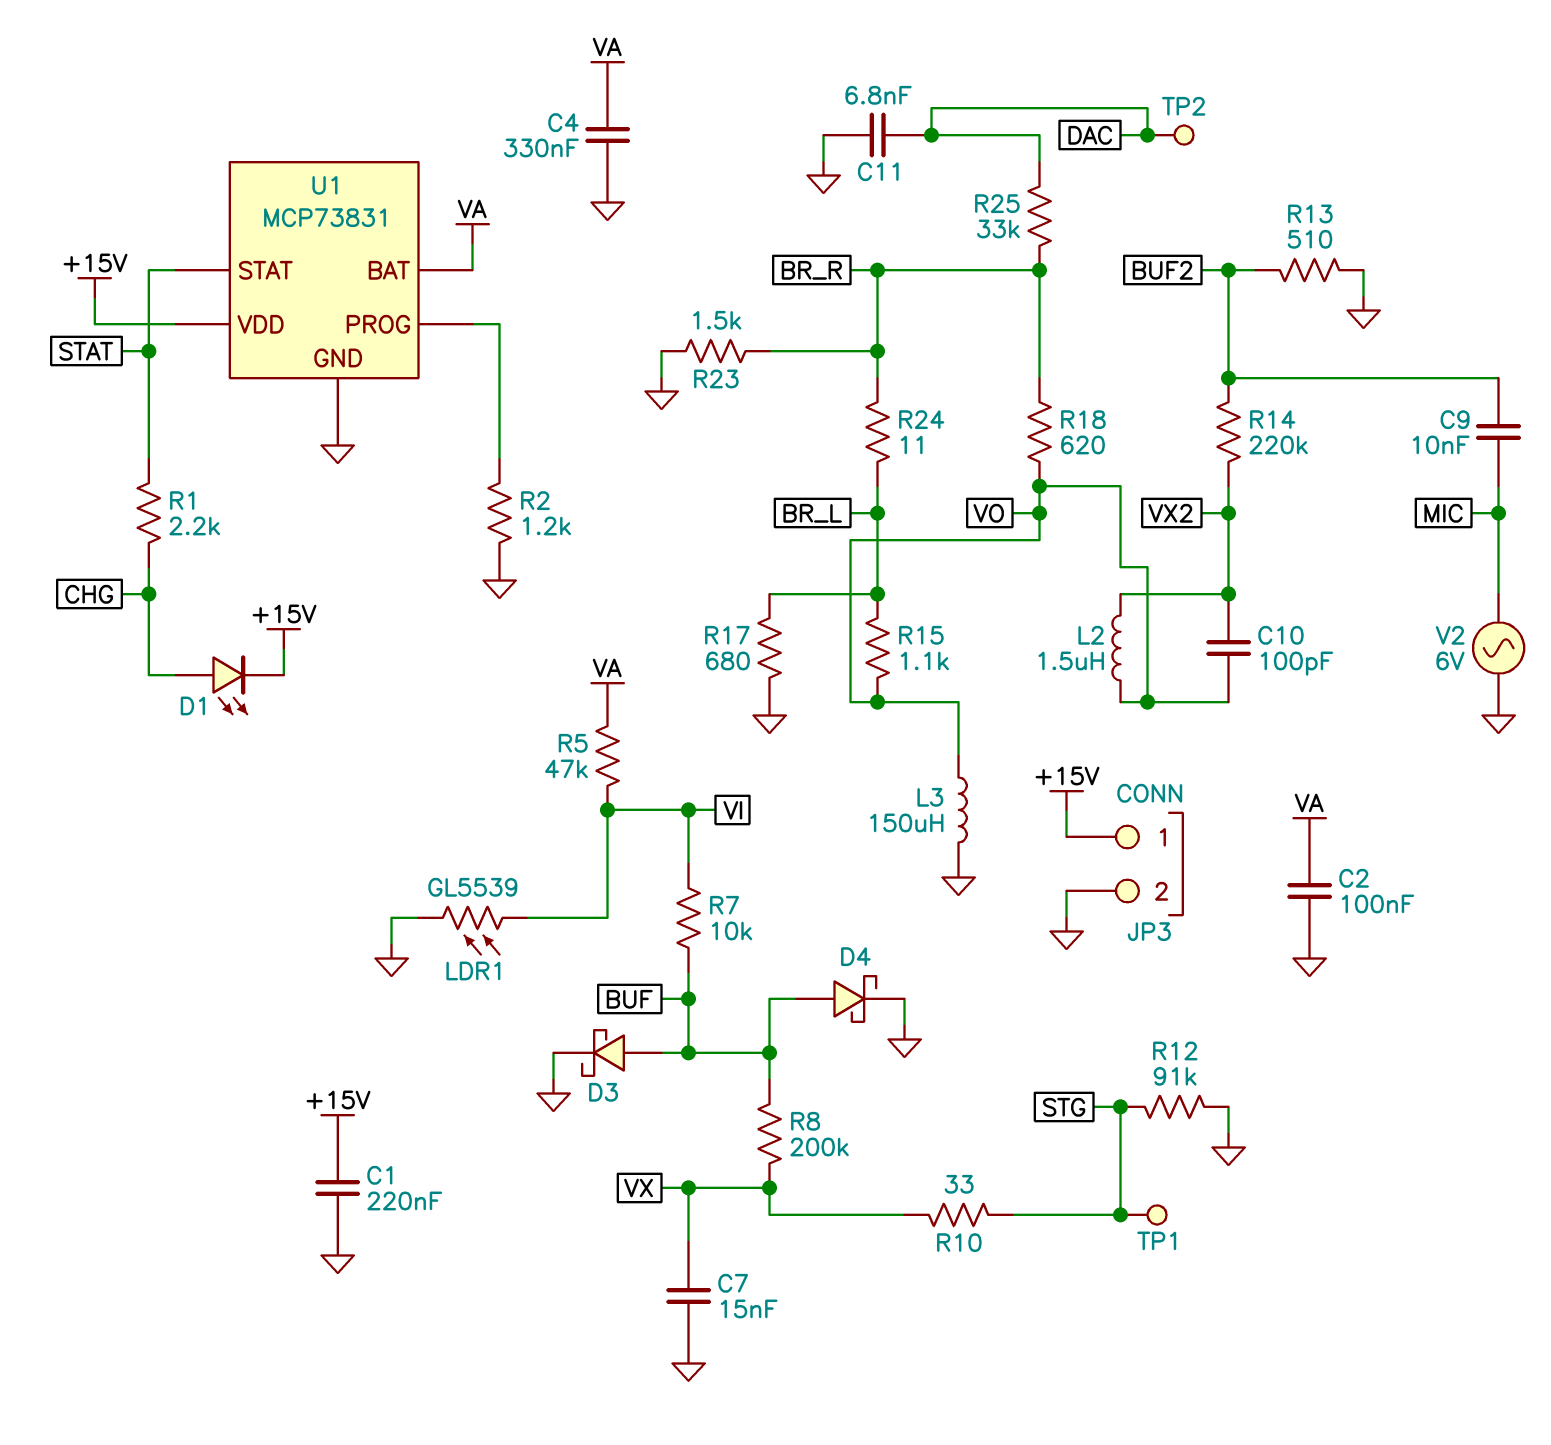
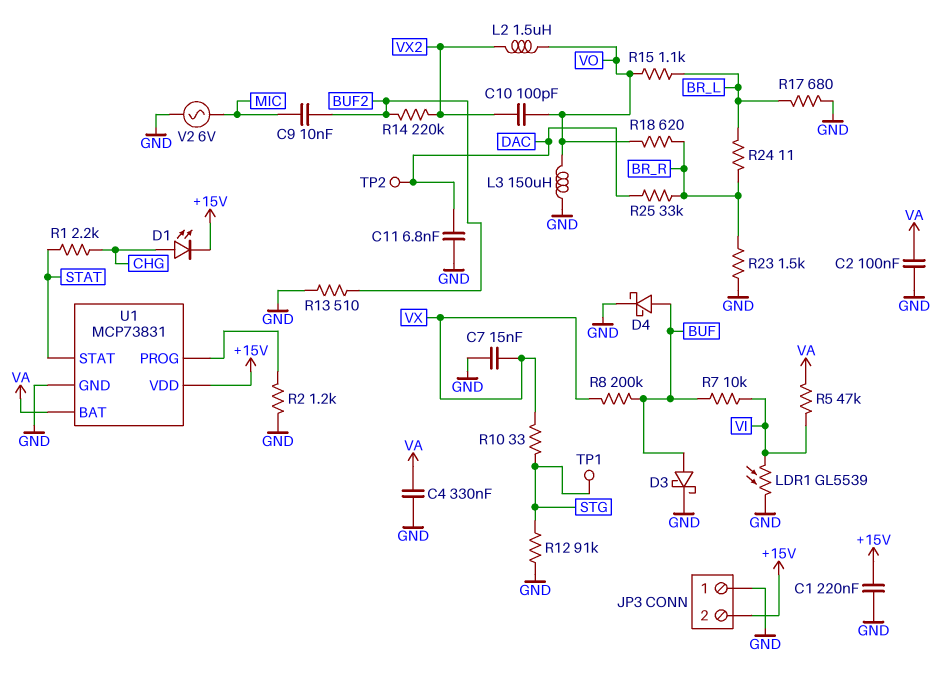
JP3 pin 1: +15V -> GND
JP3 pin 2: GND -> +15V

